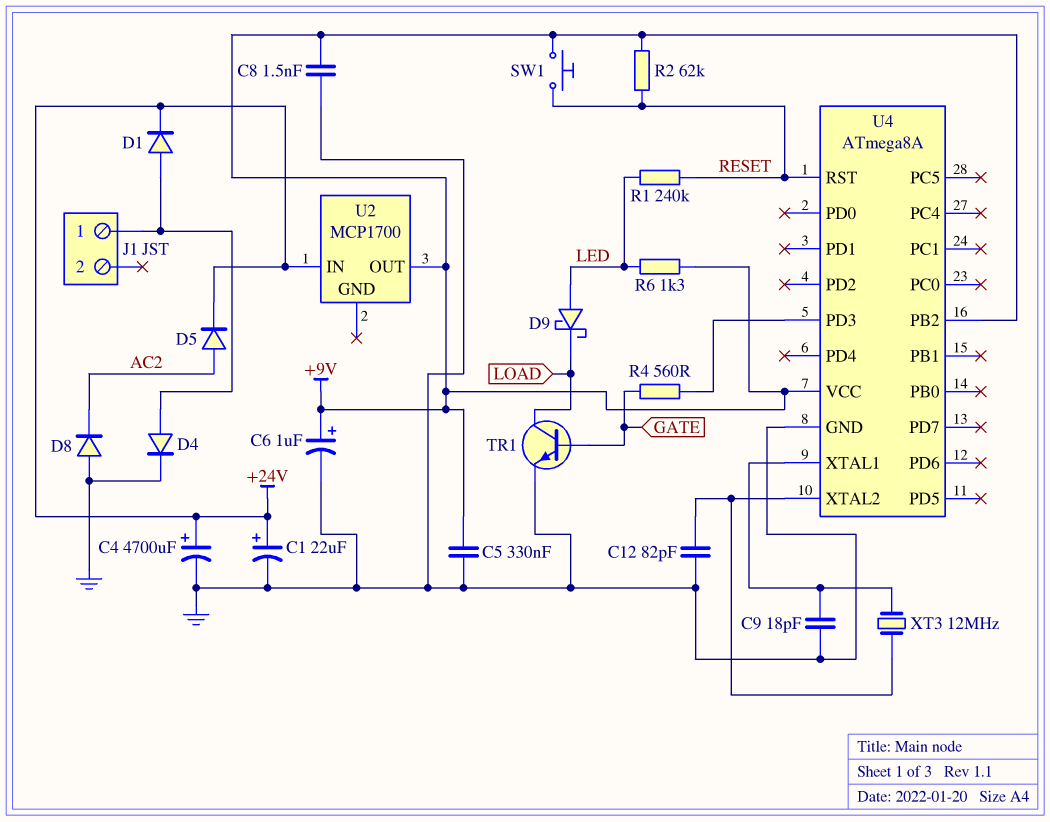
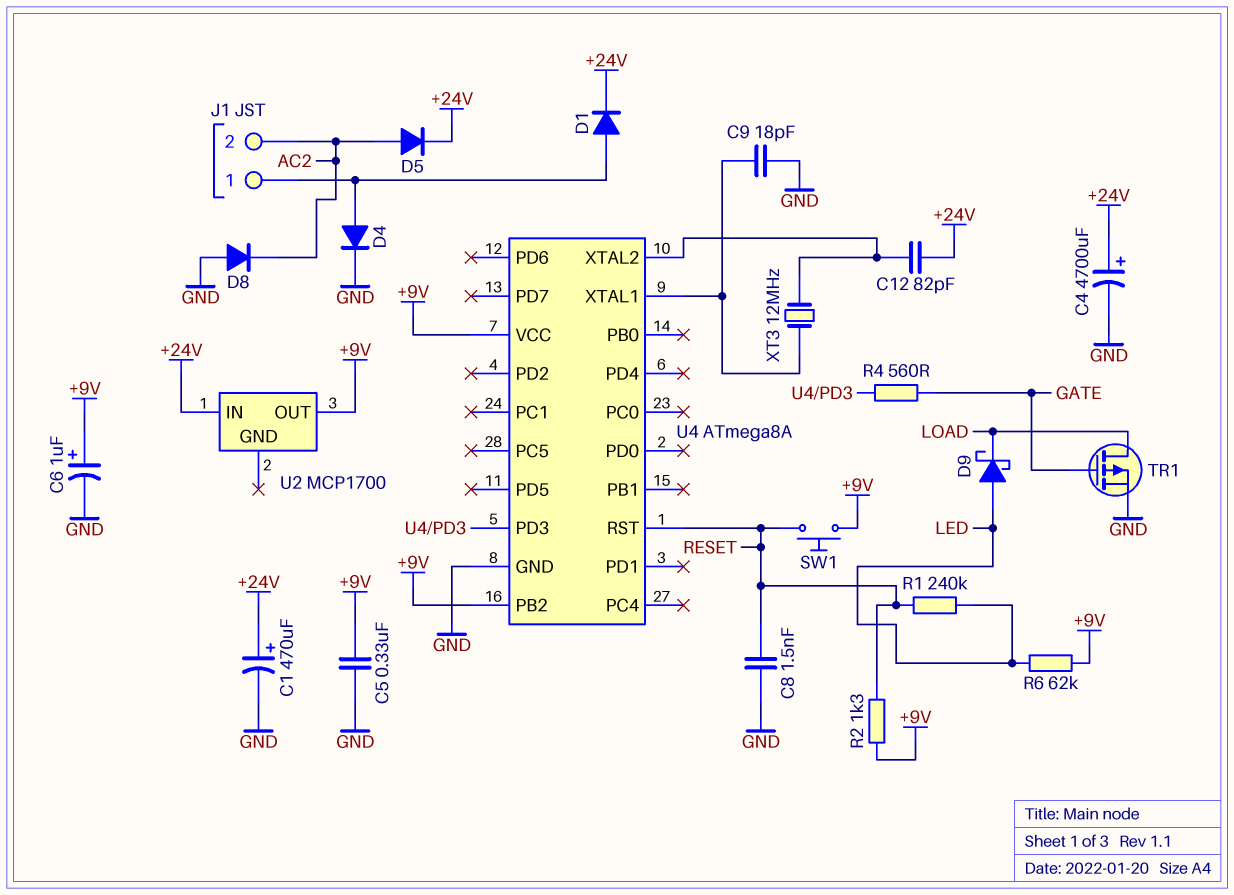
C1: 22uF (plus +24V, minus GND) -> 470uF (plus +24V, minus GND)
C8: 1.5nF (+9V, GND) -> 1.5nF (GND, RESET)
C12: 82pF (GND, U4/XTAL2) -> 82pF (+24V, U4/XTAL2)
J1 pin 2: none -> AC2
R2: 62k (+9V, RESET) -> 1.3k (+9V, RESET)
R6: 1.3k (+9V, LED) -> 62k (+9V, LED)
TR1: NPN (B GATE, C LOAD, E GND) -> PMOS (G GATE, D LOAD, S GND)

